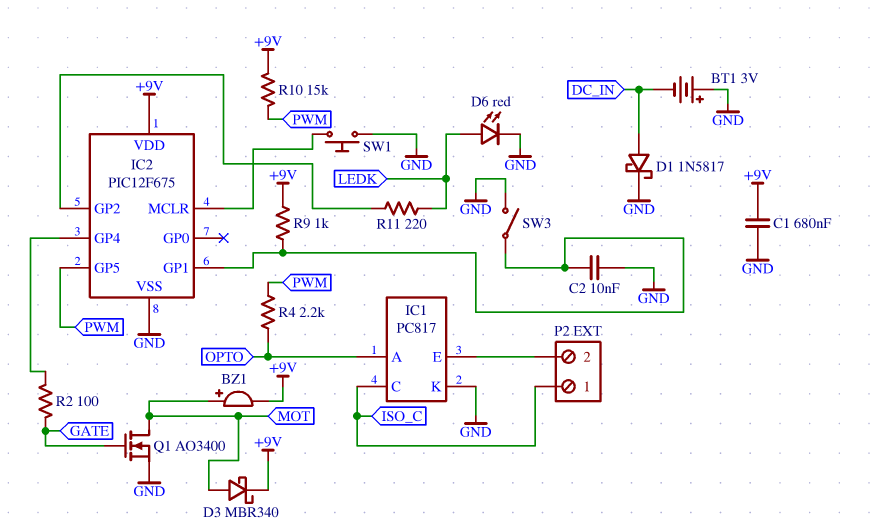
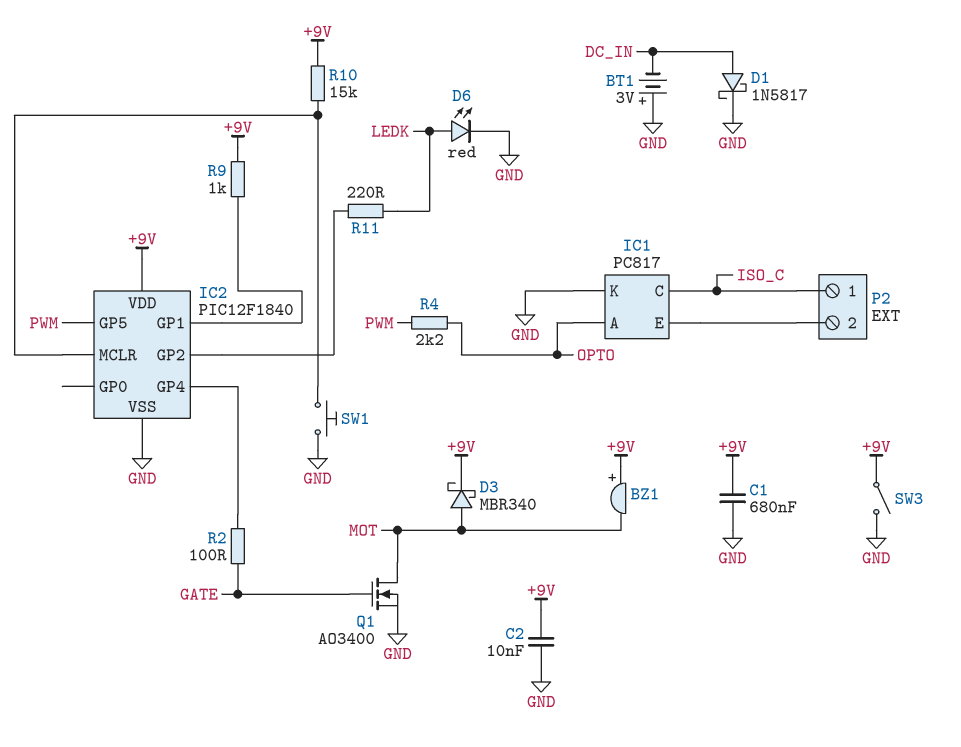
BZ1: buzzer (plus MOT, minus +9V) -> buzzer (plus +9V, minus MOT)
C2: 10nF (GND, IC2/GP1) -> 10nF (+9V, GND)
IC2: PIC12F675 -> PIC12F1840
R10: 15k (+9V, PWM) -> 15k (+9V, IC2/MCLR)
SW3: switch (GND, IC2/GP1) -> switch (+9V, GND)

